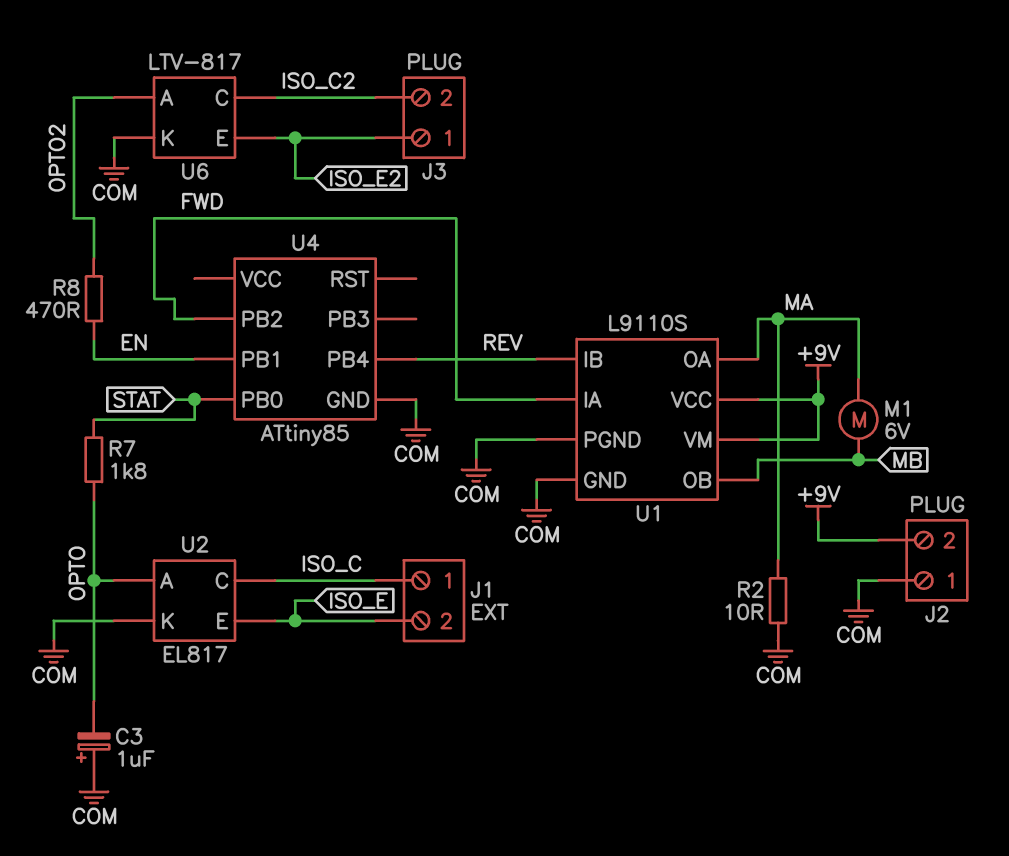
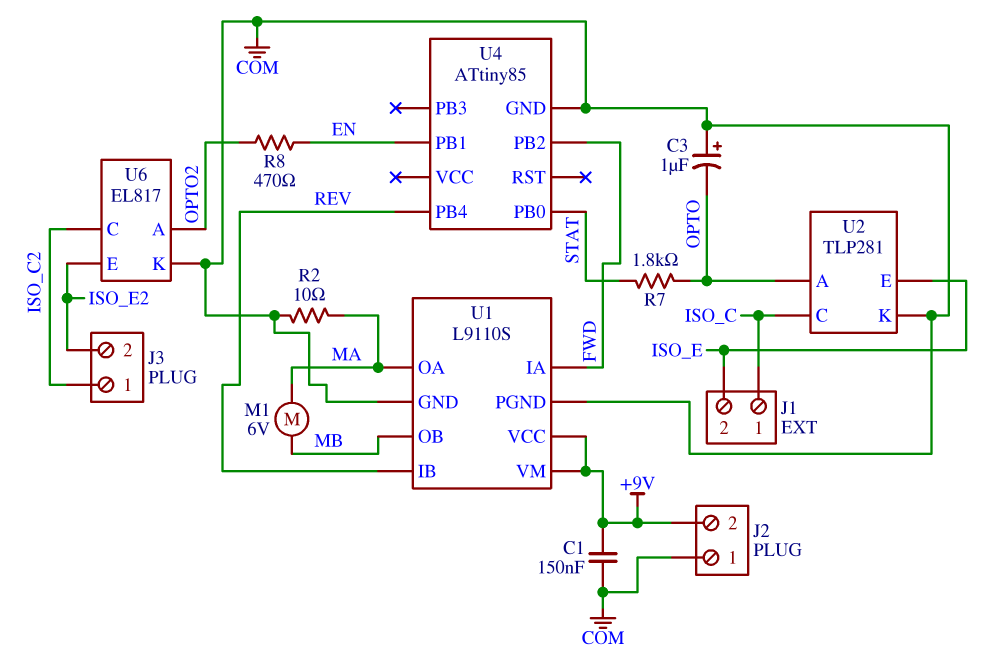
C1: none -> 150nF (+9V, COM)
J3 pin 1: ISO_E2 -> ISO_C2
J3 pin 2: ISO_C2 -> ISO_E2
U2: EL817 -> TLP281
U6: LTV-817 -> EL817

